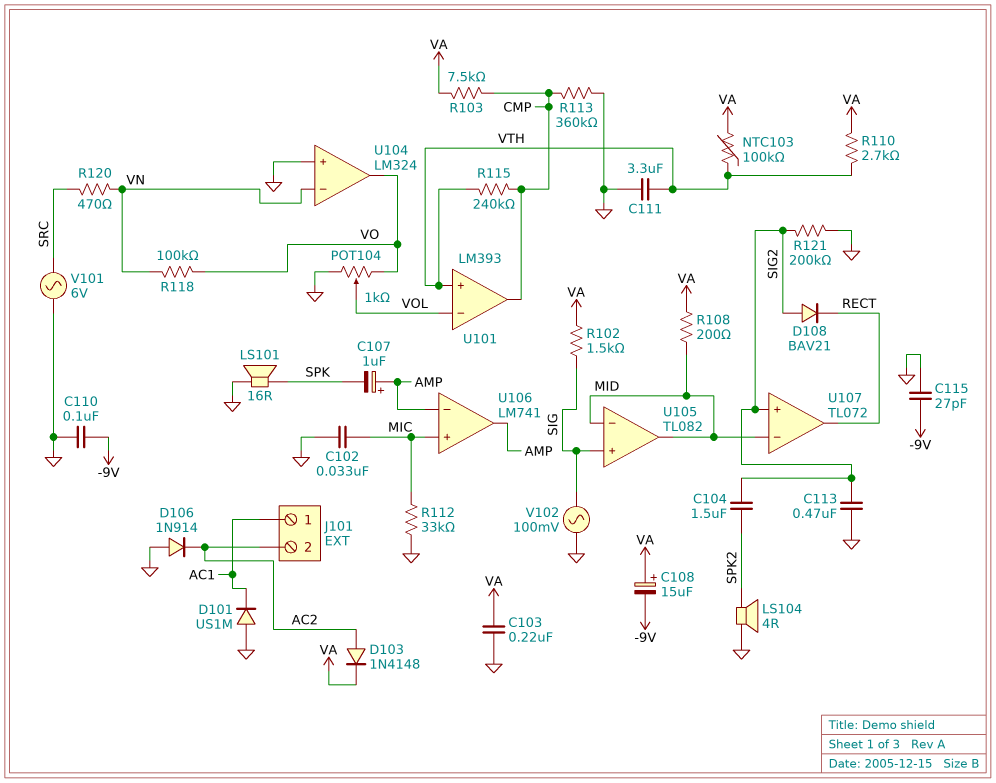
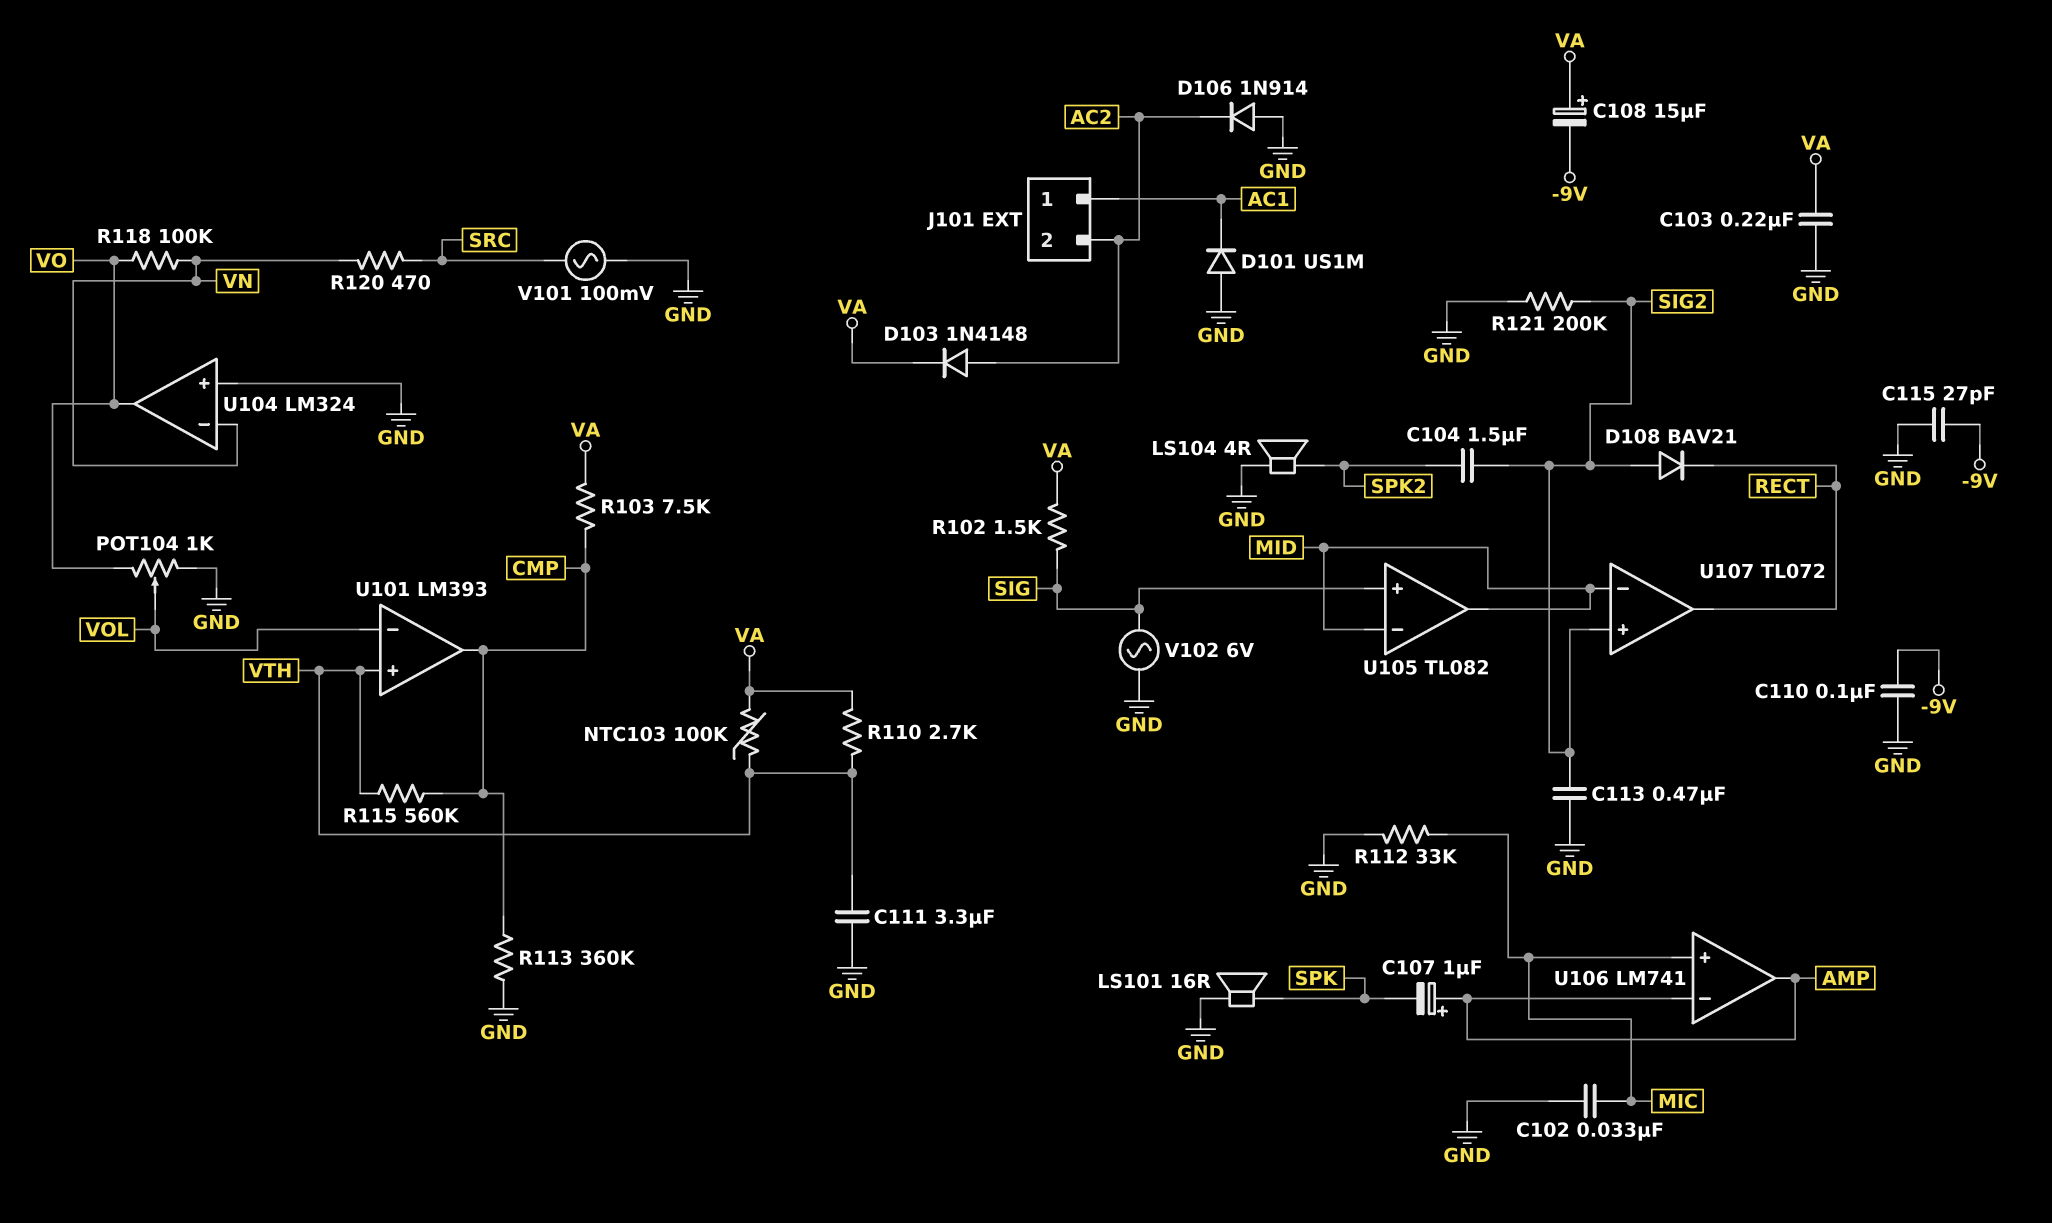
R108: 200 (MID, VA) -> none
R115: 240k (CMP, VTH) -> 560k (CMP, VTH)
V101: AC 6V (GND, SRC) -> AC 100mV (GND, SRC)
V102: AC 100mV (GND, SIG) -> AC 6V (GND, SIG)

